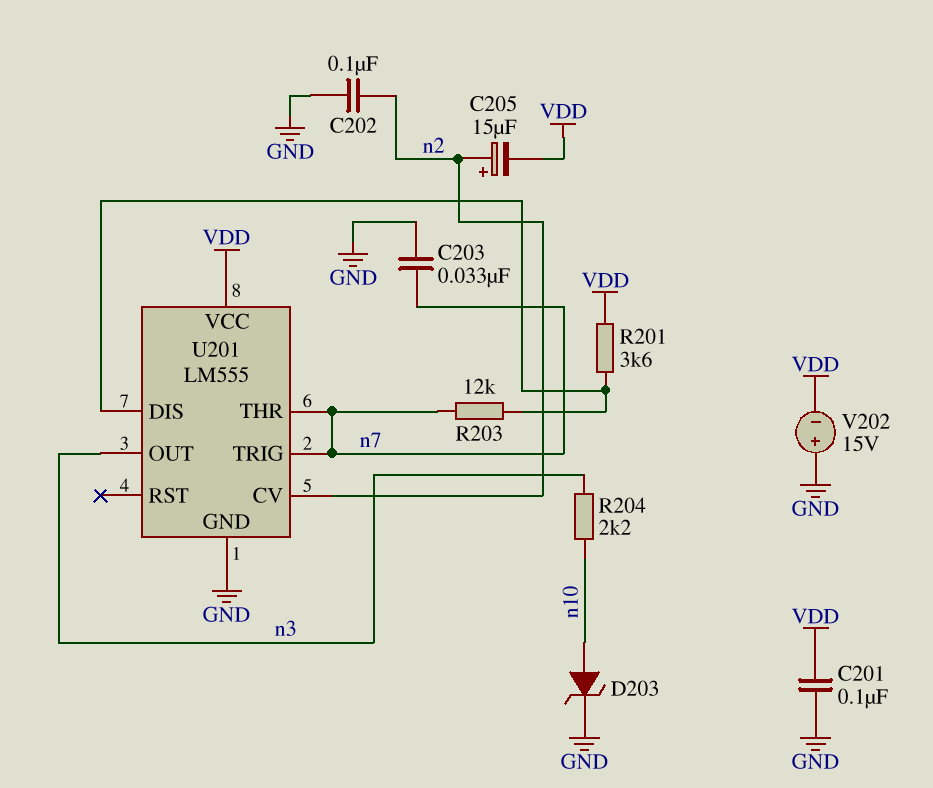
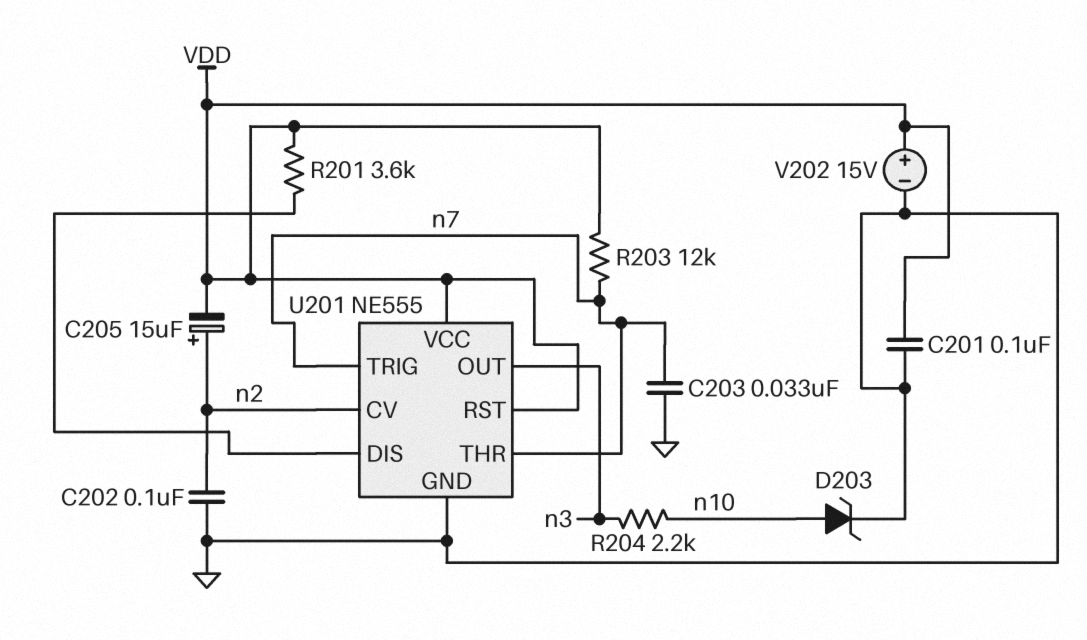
R203: 12k (U201/DIS, n7) -> 12k (VDD, n7)
U201: LM555 -> NE555
U201 pin RST: none -> VDD
V202: 15V (plus GND, minus VDD) -> 15V (plus VDD, minus GND)

